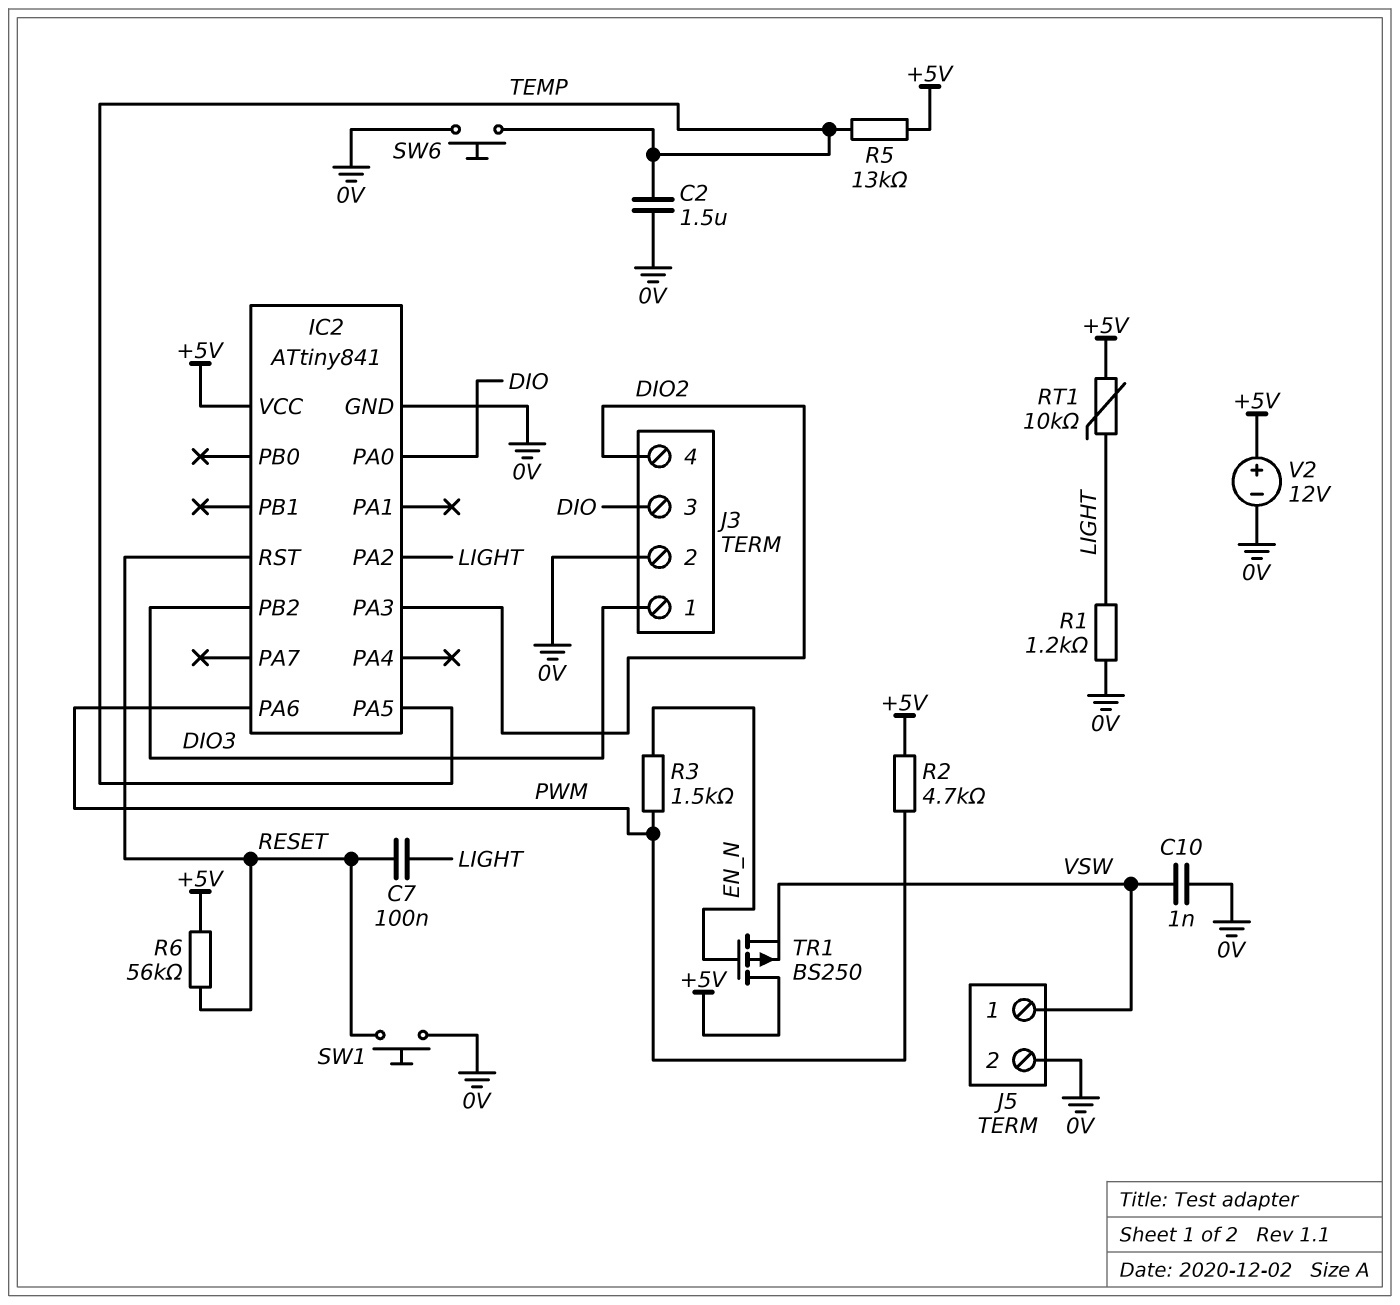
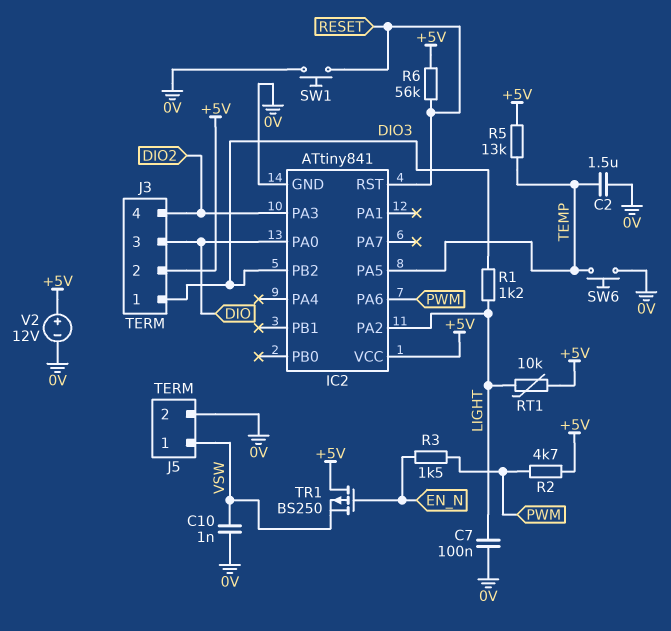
C7: 100nF (LIGHT, RESET) -> 100nF (0V, LIGHT)
J3 pin 2: 0V -> +5V
R1: 1.2k (0V, LIGHT) -> 1.2k (DIO3, LIGHT)

